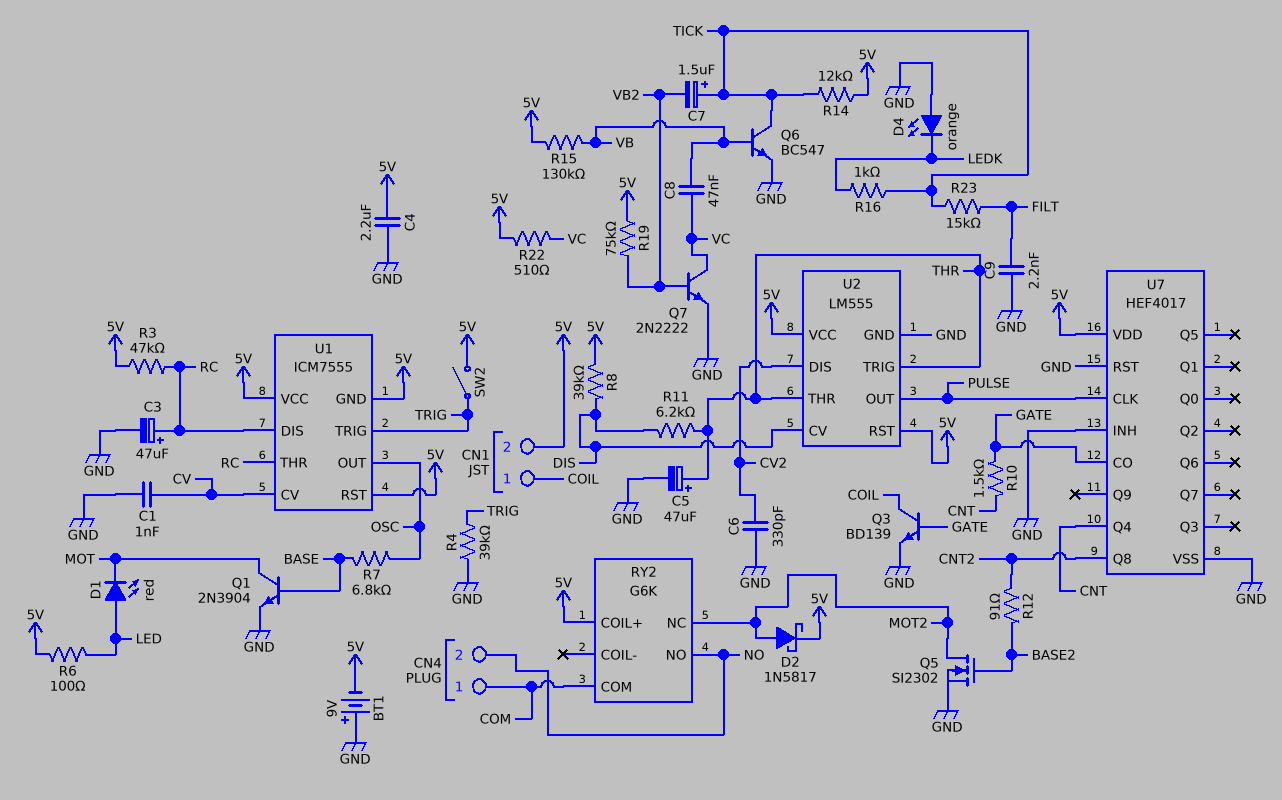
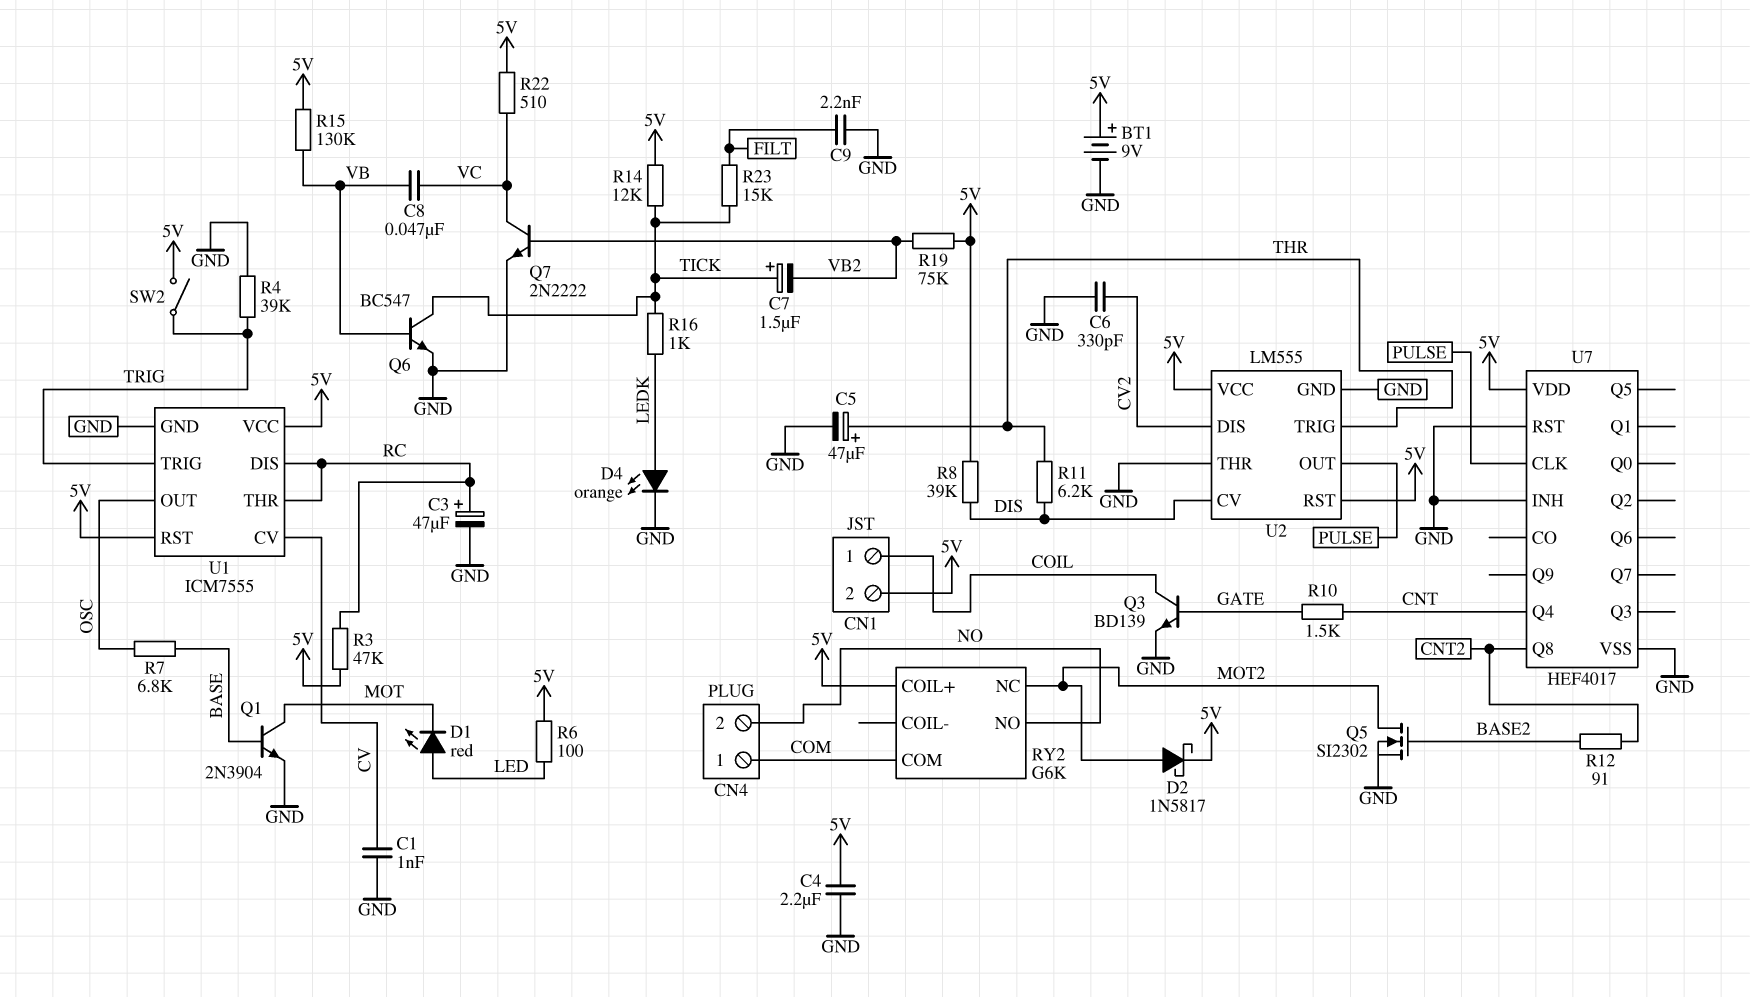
BT1: 9V (plus GND, minus 5V) -> 9V (plus 5V, minus GND)
D4: LED orange (A GND, K LEDK) -> LED orange (A LEDK, K GND)
U1 pin GND: 5V -> GND
U2 pin THR: THR -> GND
U7 pin CO: GATE -> none

